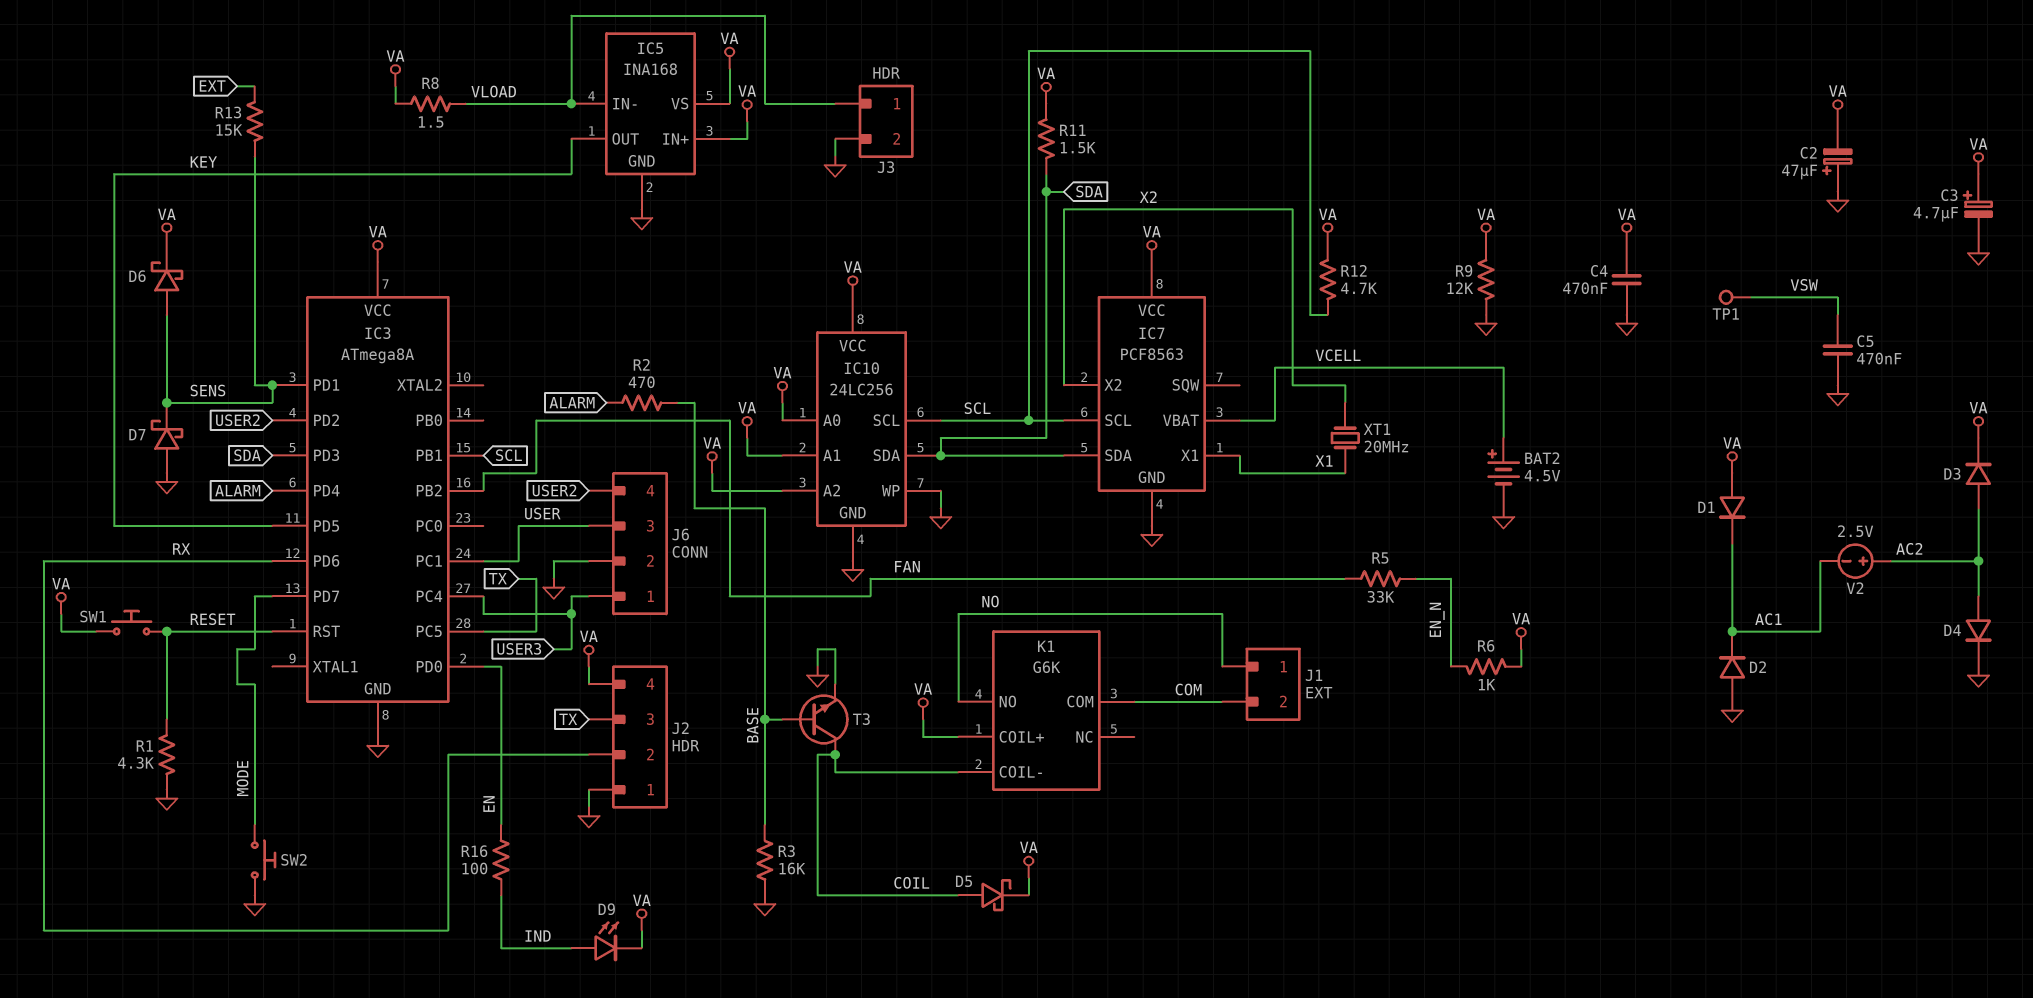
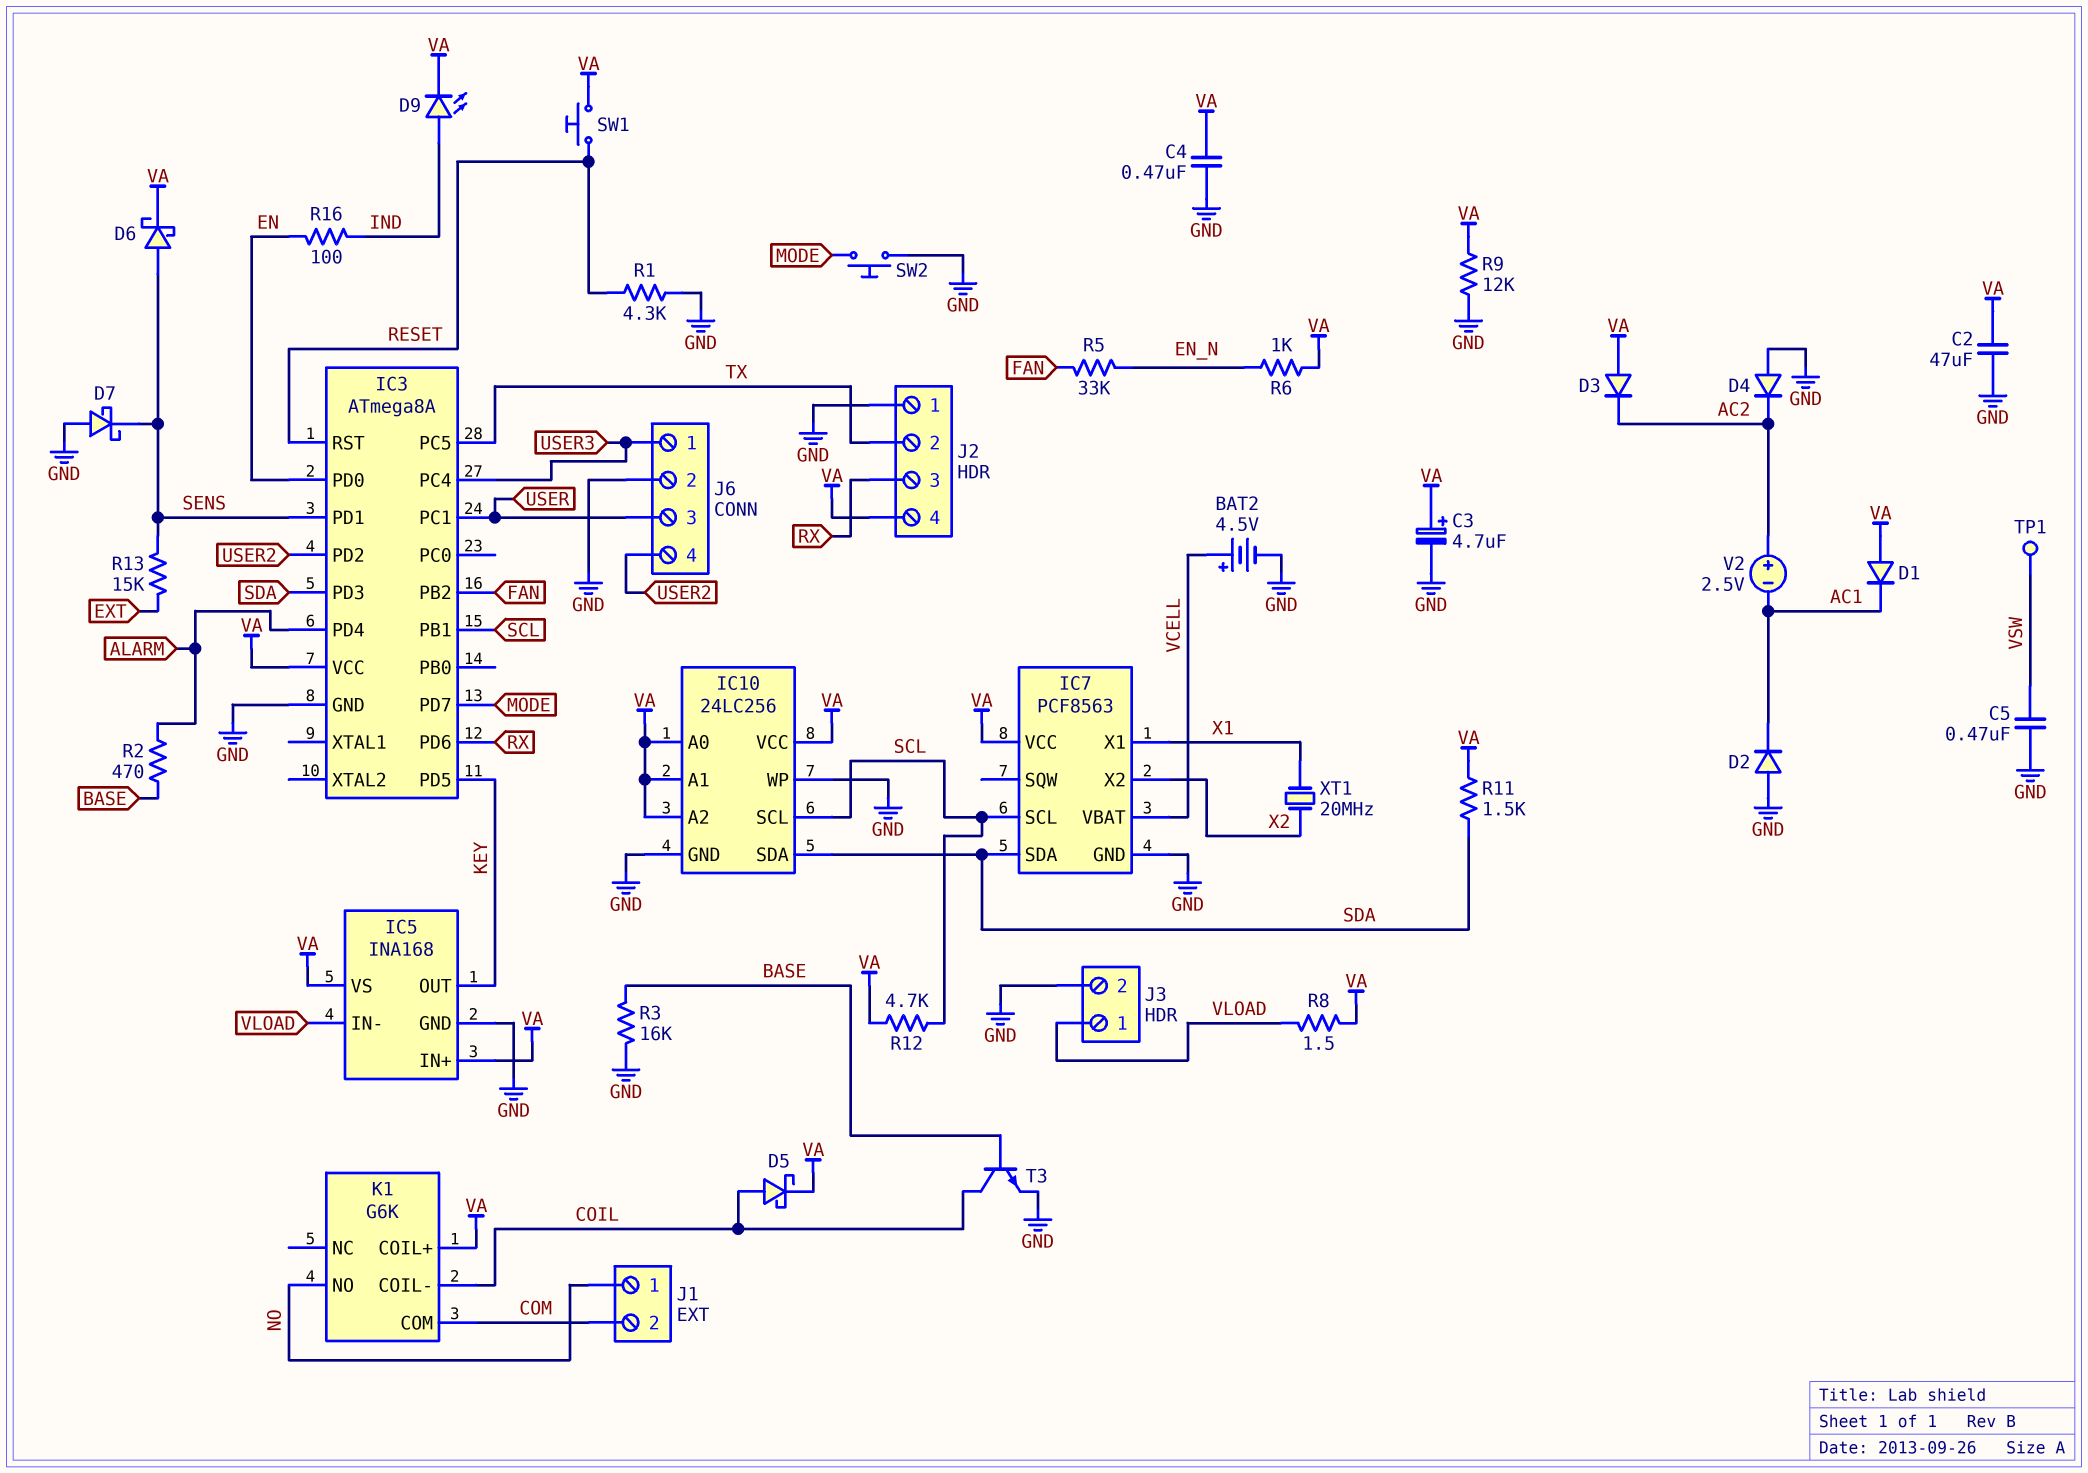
C2: 47uF (plus GND, minus VA) -> 47uF (GND, VA)
D3: diode (A AC2, K VA) -> diode (A VA, K AC2)
D4: diode (A AC2, K GND) -> diode (A GND, K AC2)
J2 pin 2: RX -> TX
J2 pin 3: TX -> RX

